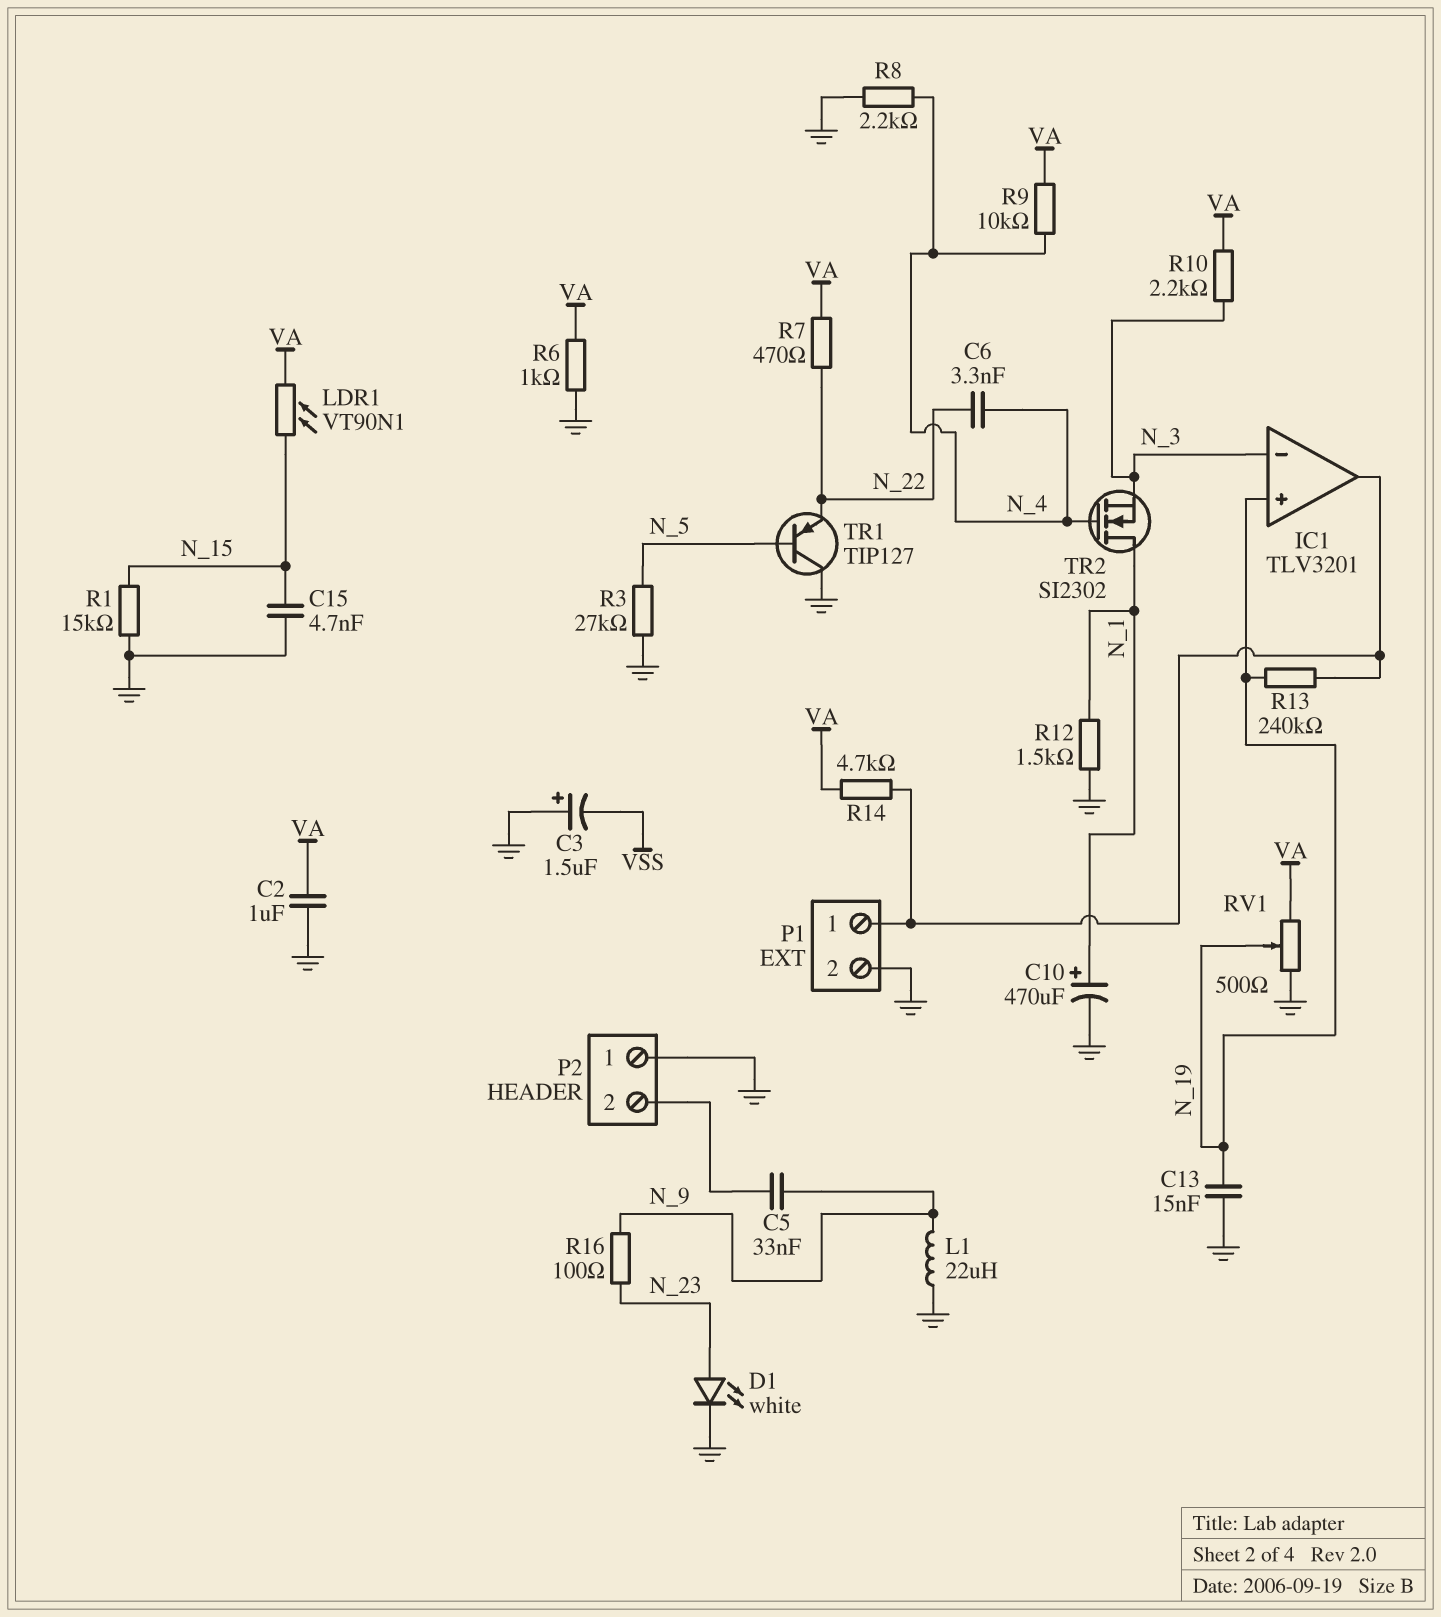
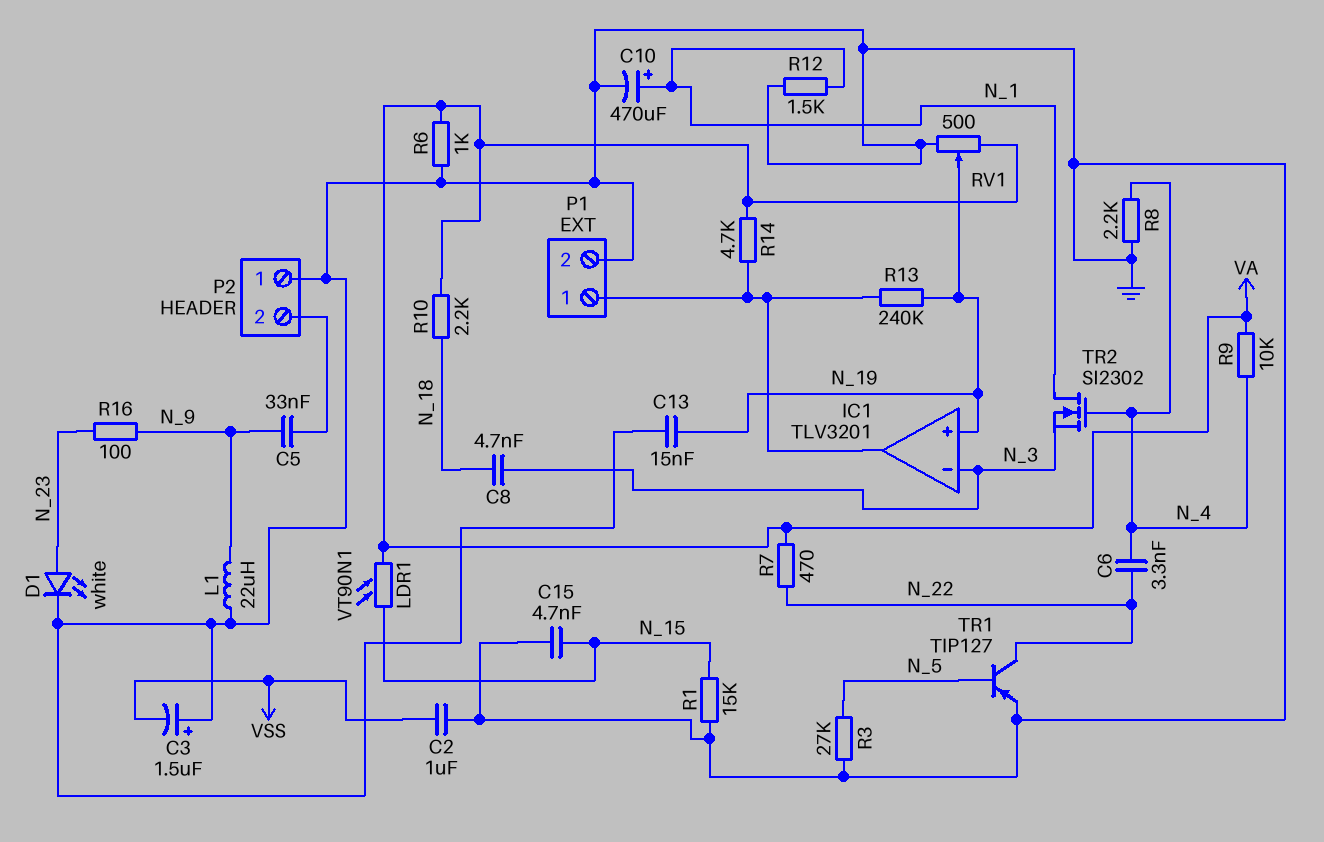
C2: 1uF (GND, VA) -> 1uF (GND, VSS)
C8: none -> 4.7nF (N_3, N_18)
R10: 2.2k (N_3, VA) -> 2.2k (N_18, VA)
TR1: PNP TIP127 (B N_5, C GND, E N_22) -> PNP TIP127 (B N_5, C N_22, E GND)

